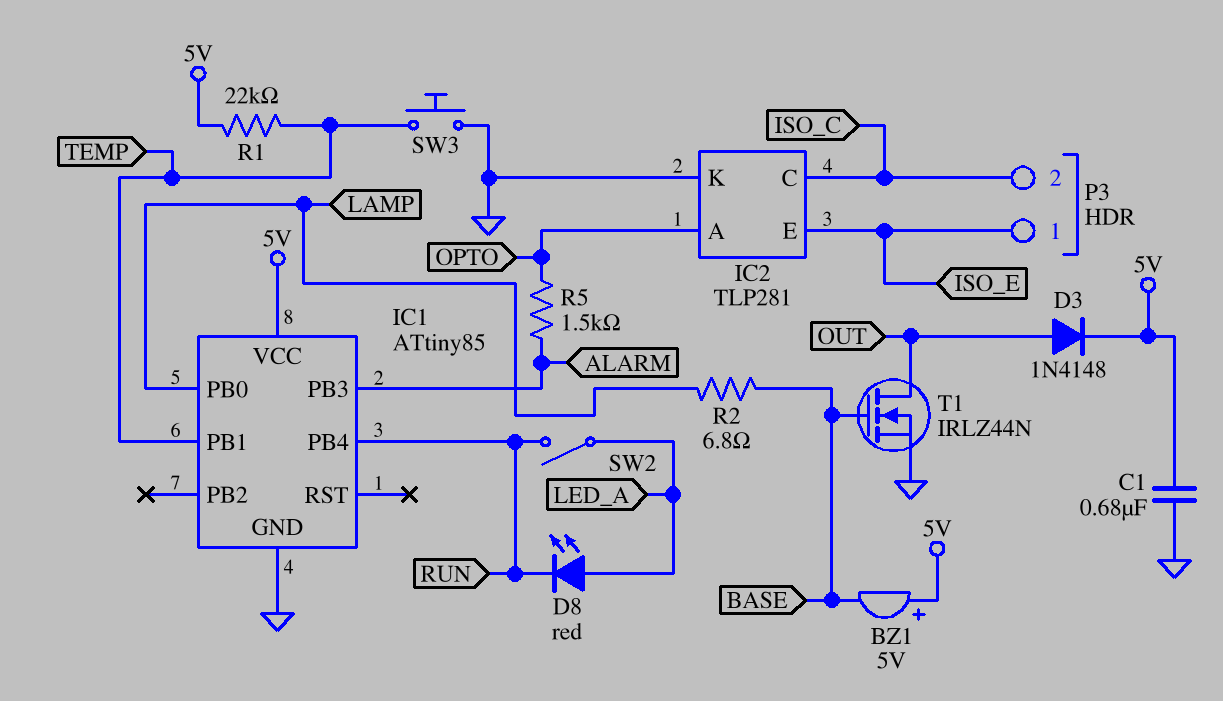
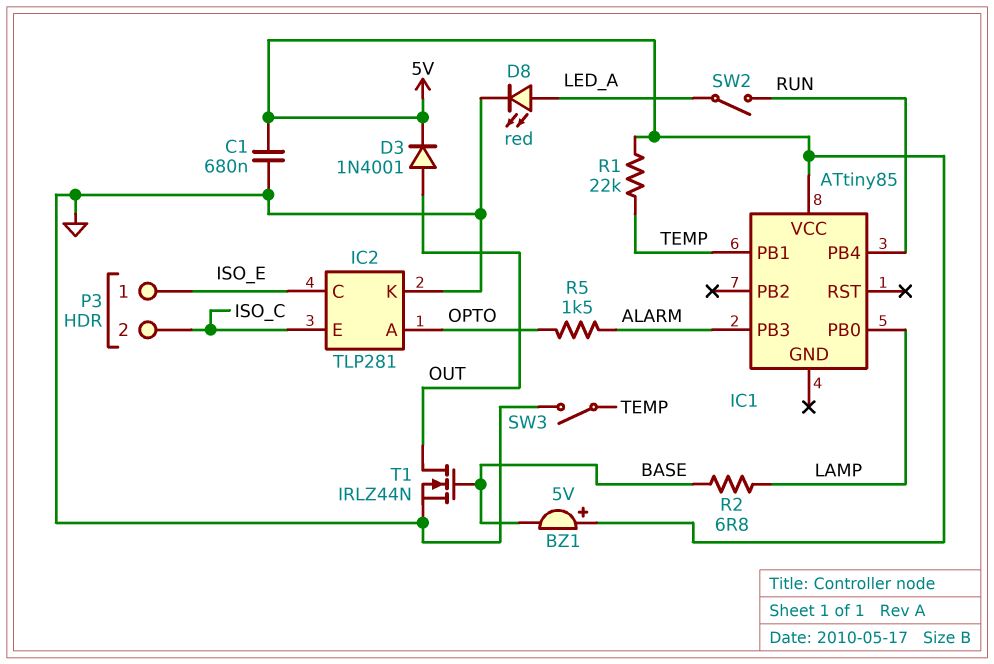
D3: diode 1N4148 (A OUT, K 5V) -> diode 1N4001 (A OUT, K 5V)
D8: LED red (A LED_A, K RUN) -> LED red (A LED_A, K GND)
IC1 pin GND: GND -> none
IC2 pin C: ISO_C -> ISO_E
IC2 pin E: ISO_E -> ISO_C
SW3: button (GND, TEMP) -> switch (GND, TEMP)

